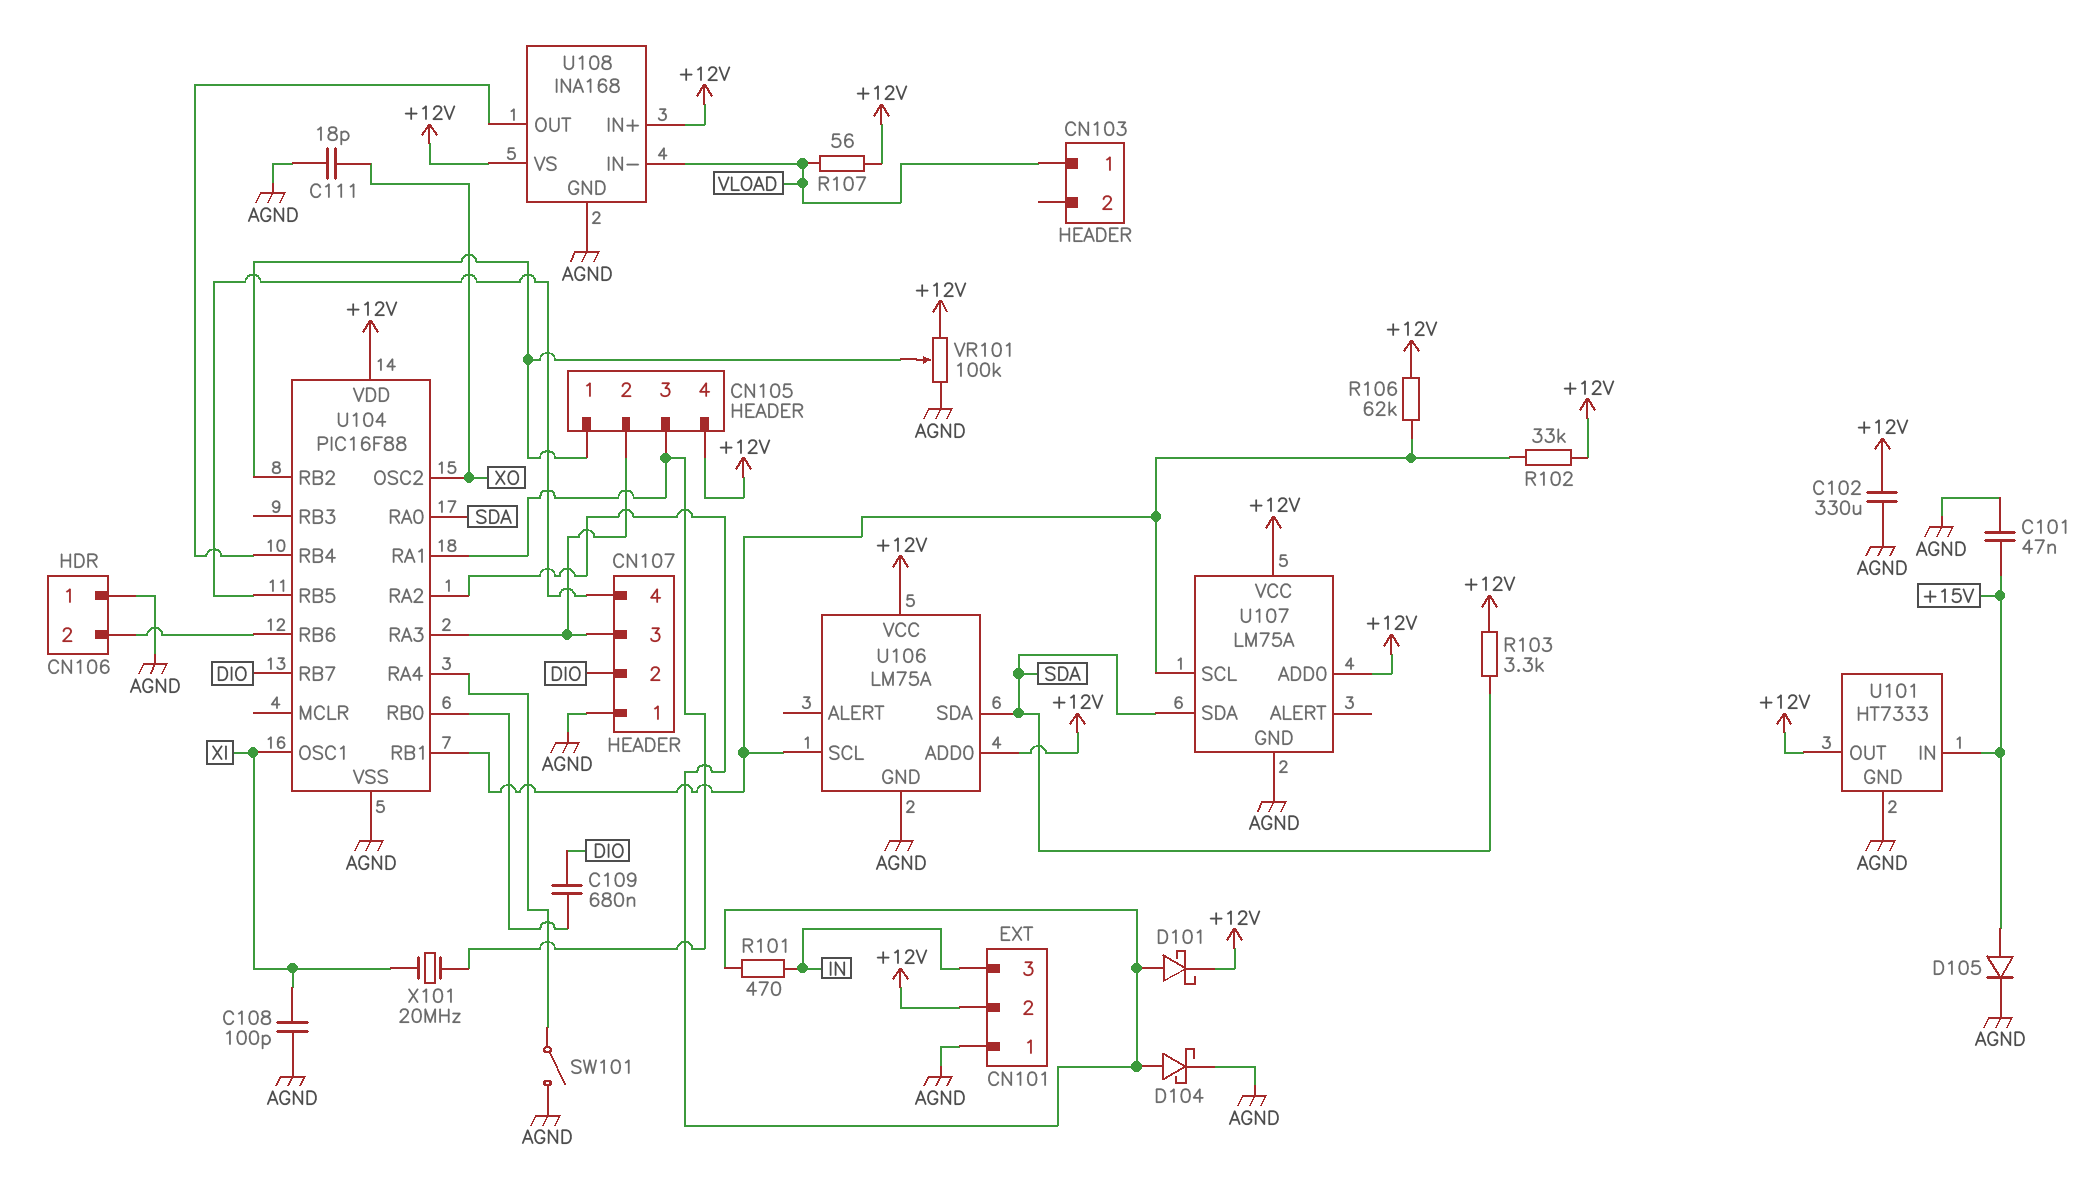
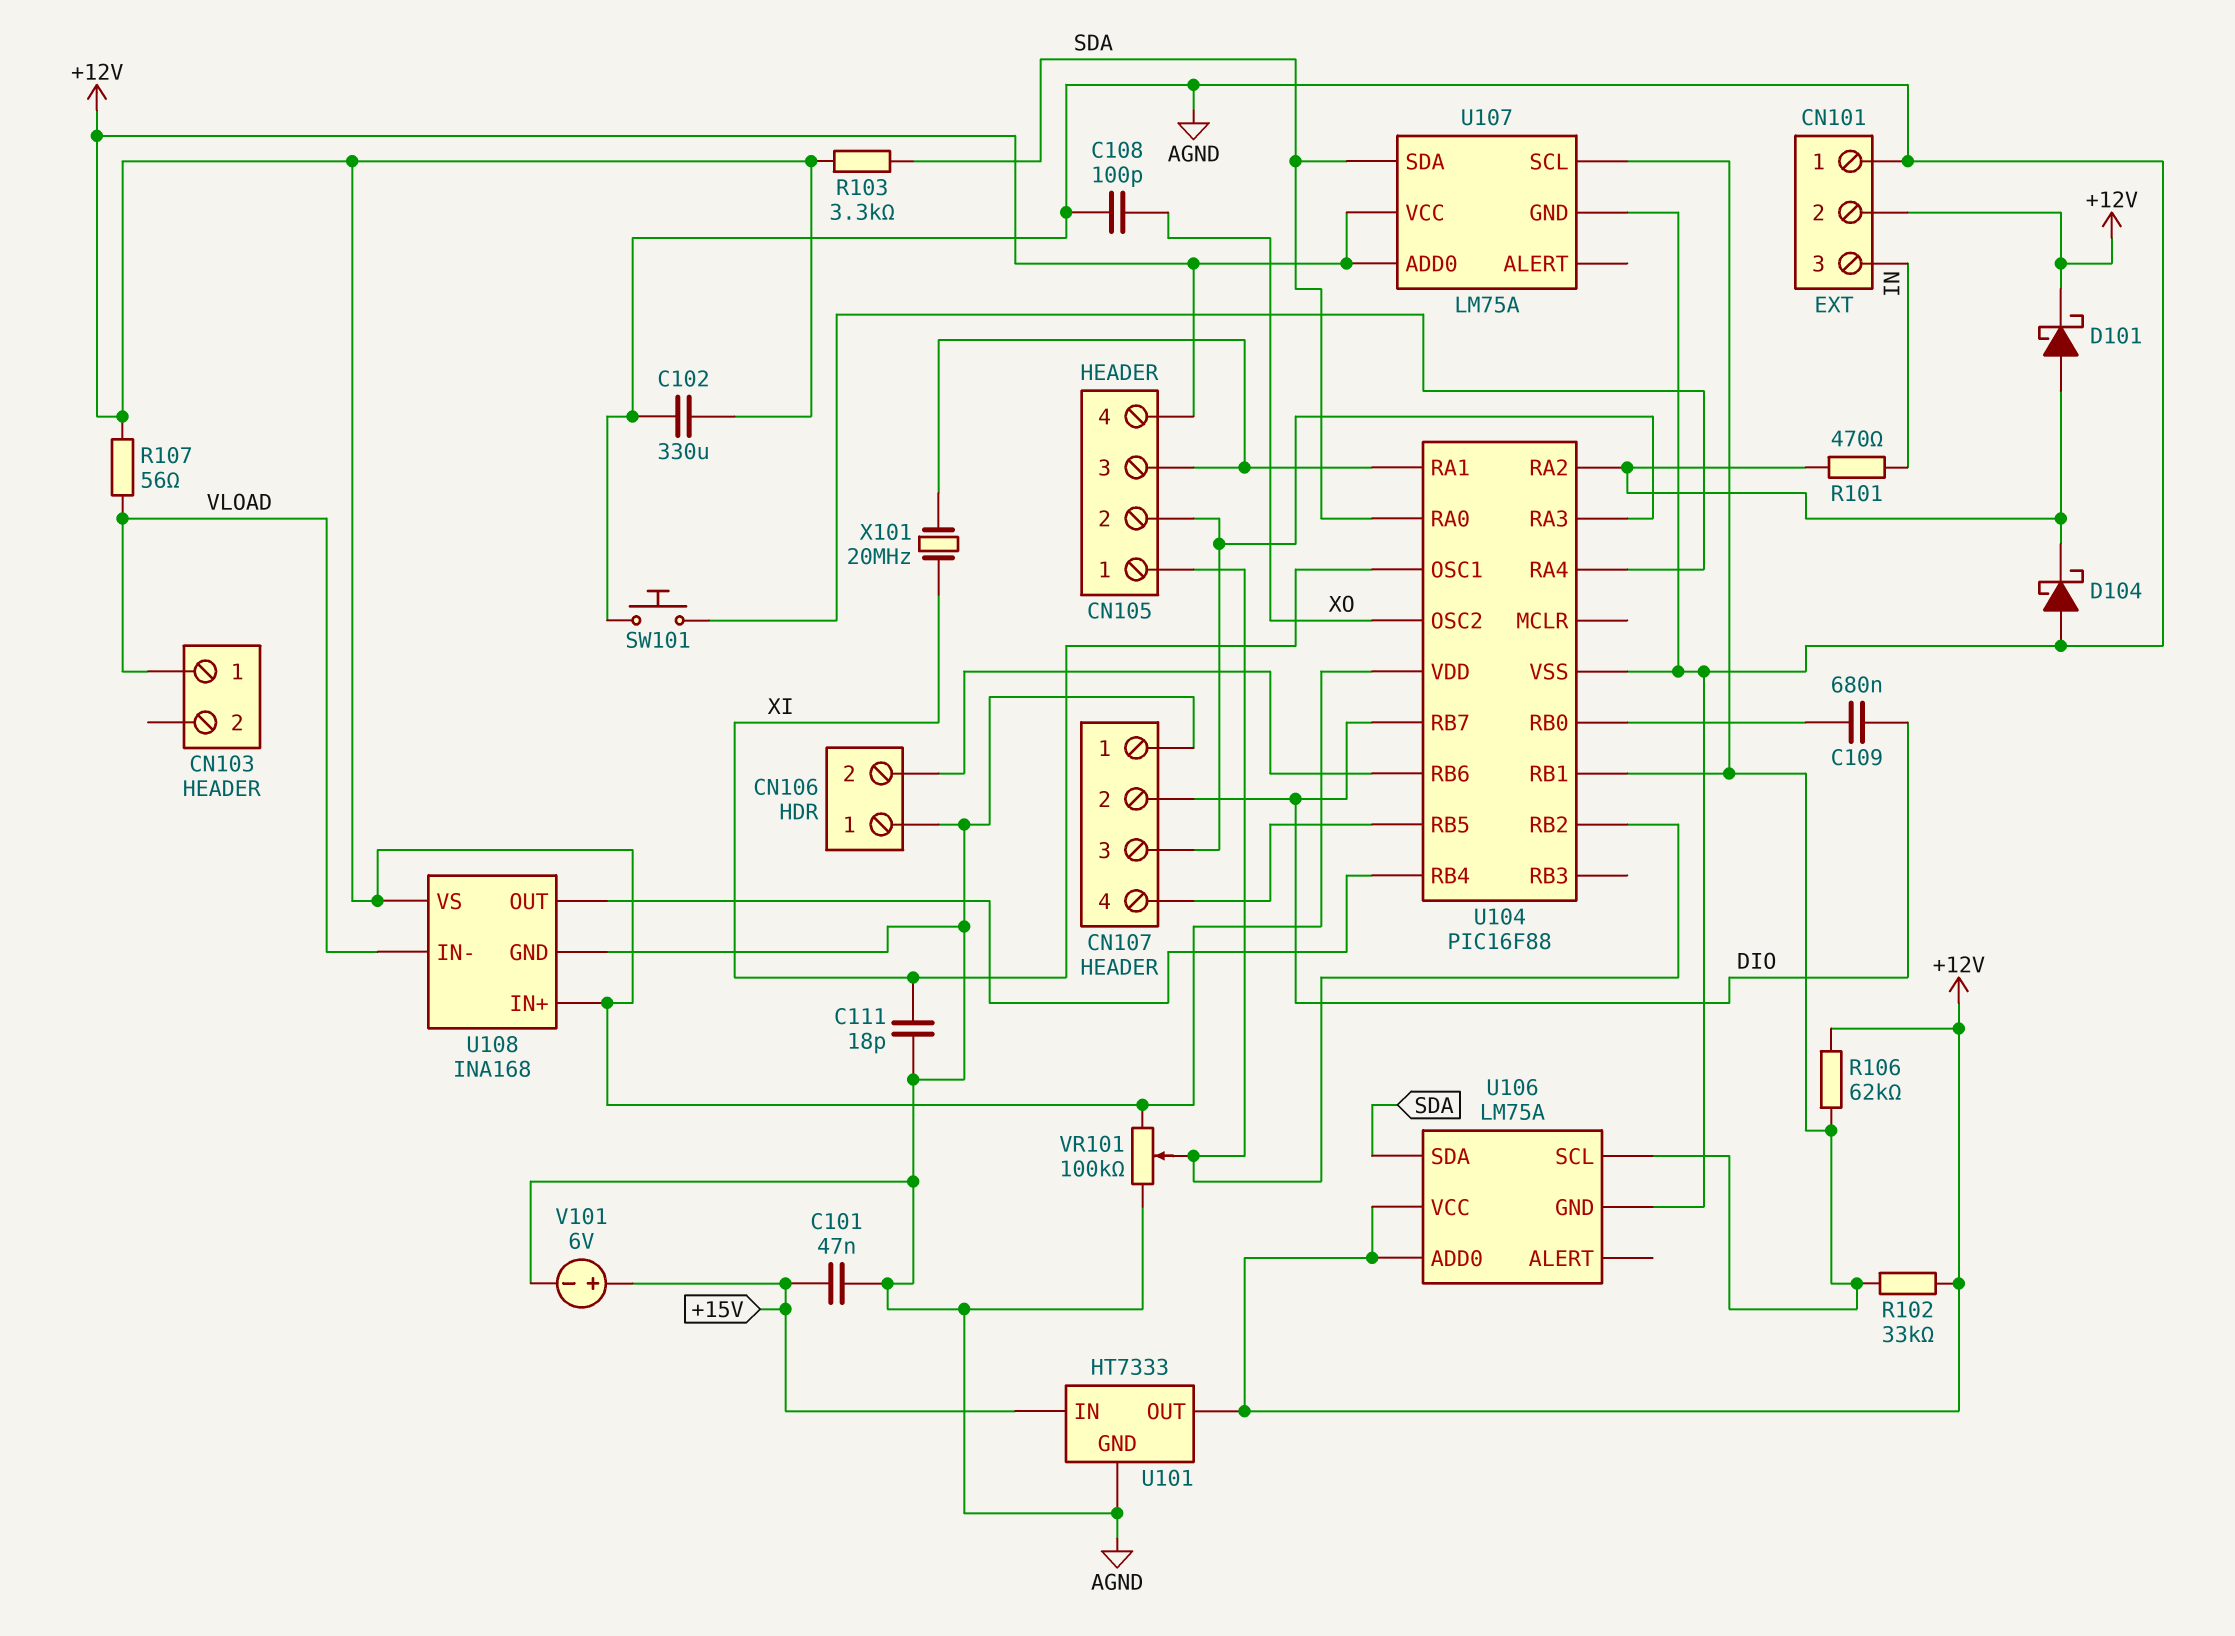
C108: 100pF (AGND, XI) -> 100pF (AGND, XO)
C111: 18pF (AGND, XO) -> 18pF (AGND, XI)
D104: schottky (A U104/RA2, K AGND) -> schottky (A AGND, K U104/RA2)
D105: diode (A +15V, K AGND) -> none
SW101: switch (AGND, U104/RA4) -> button (AGND, U104/RA4)
V101: none -> 6V (plus +15V, minus AGND)

